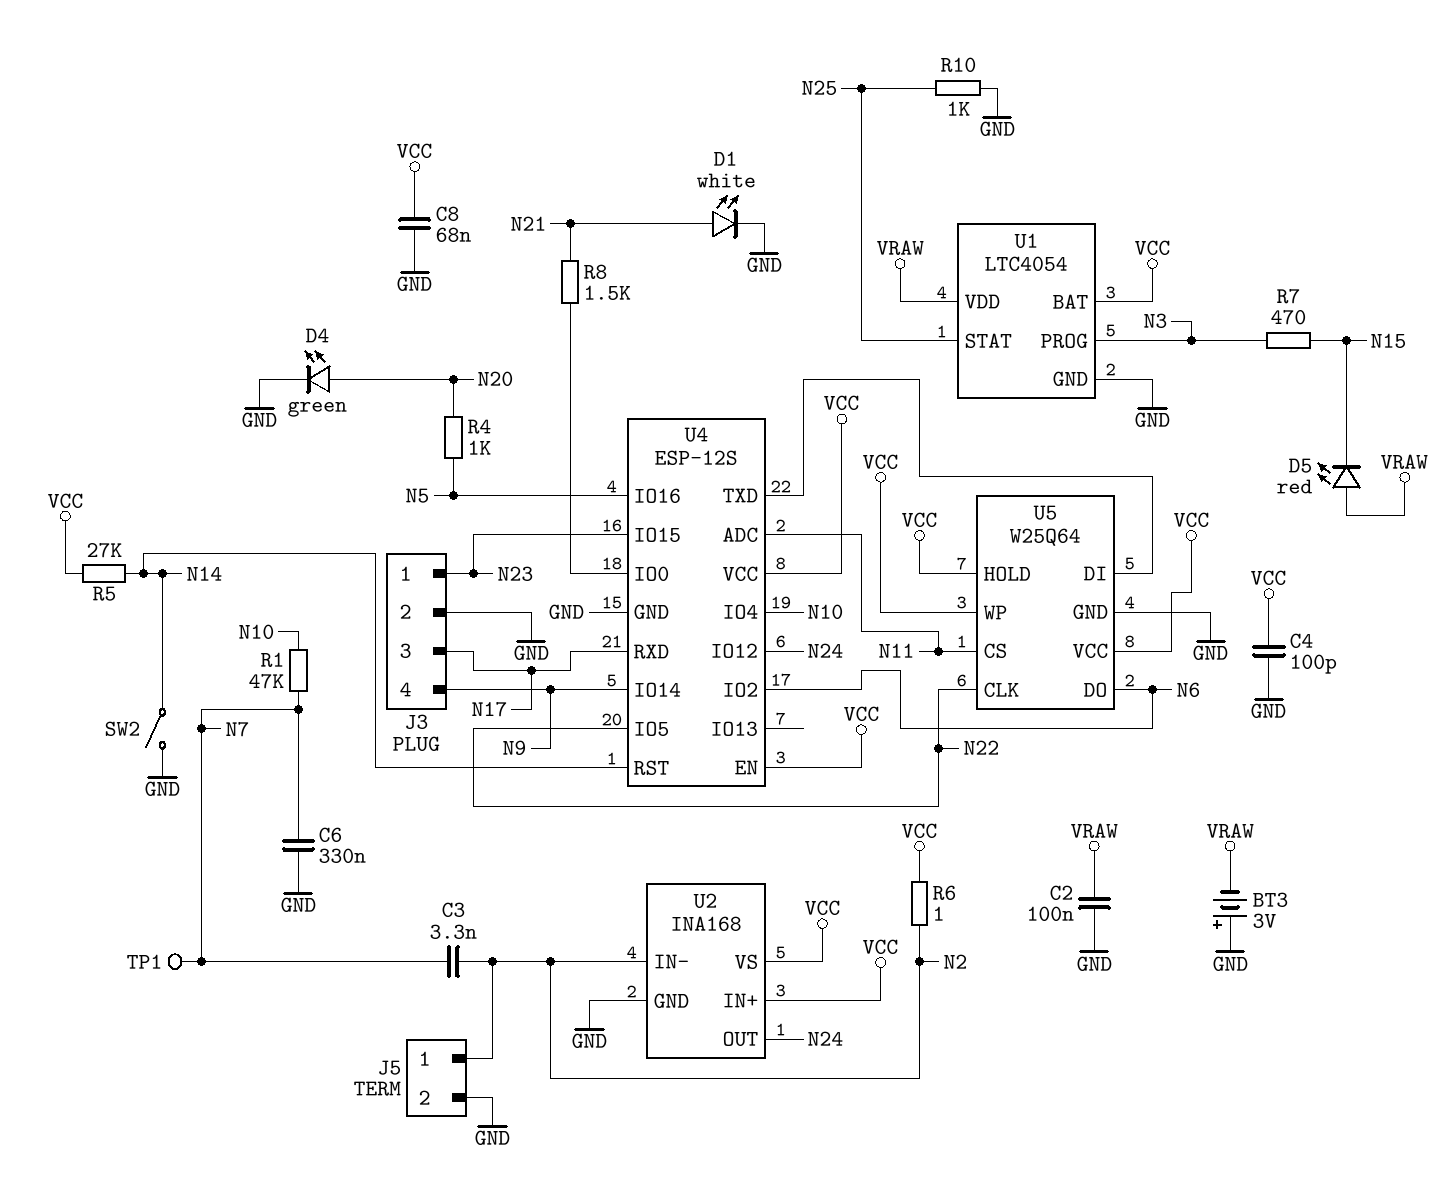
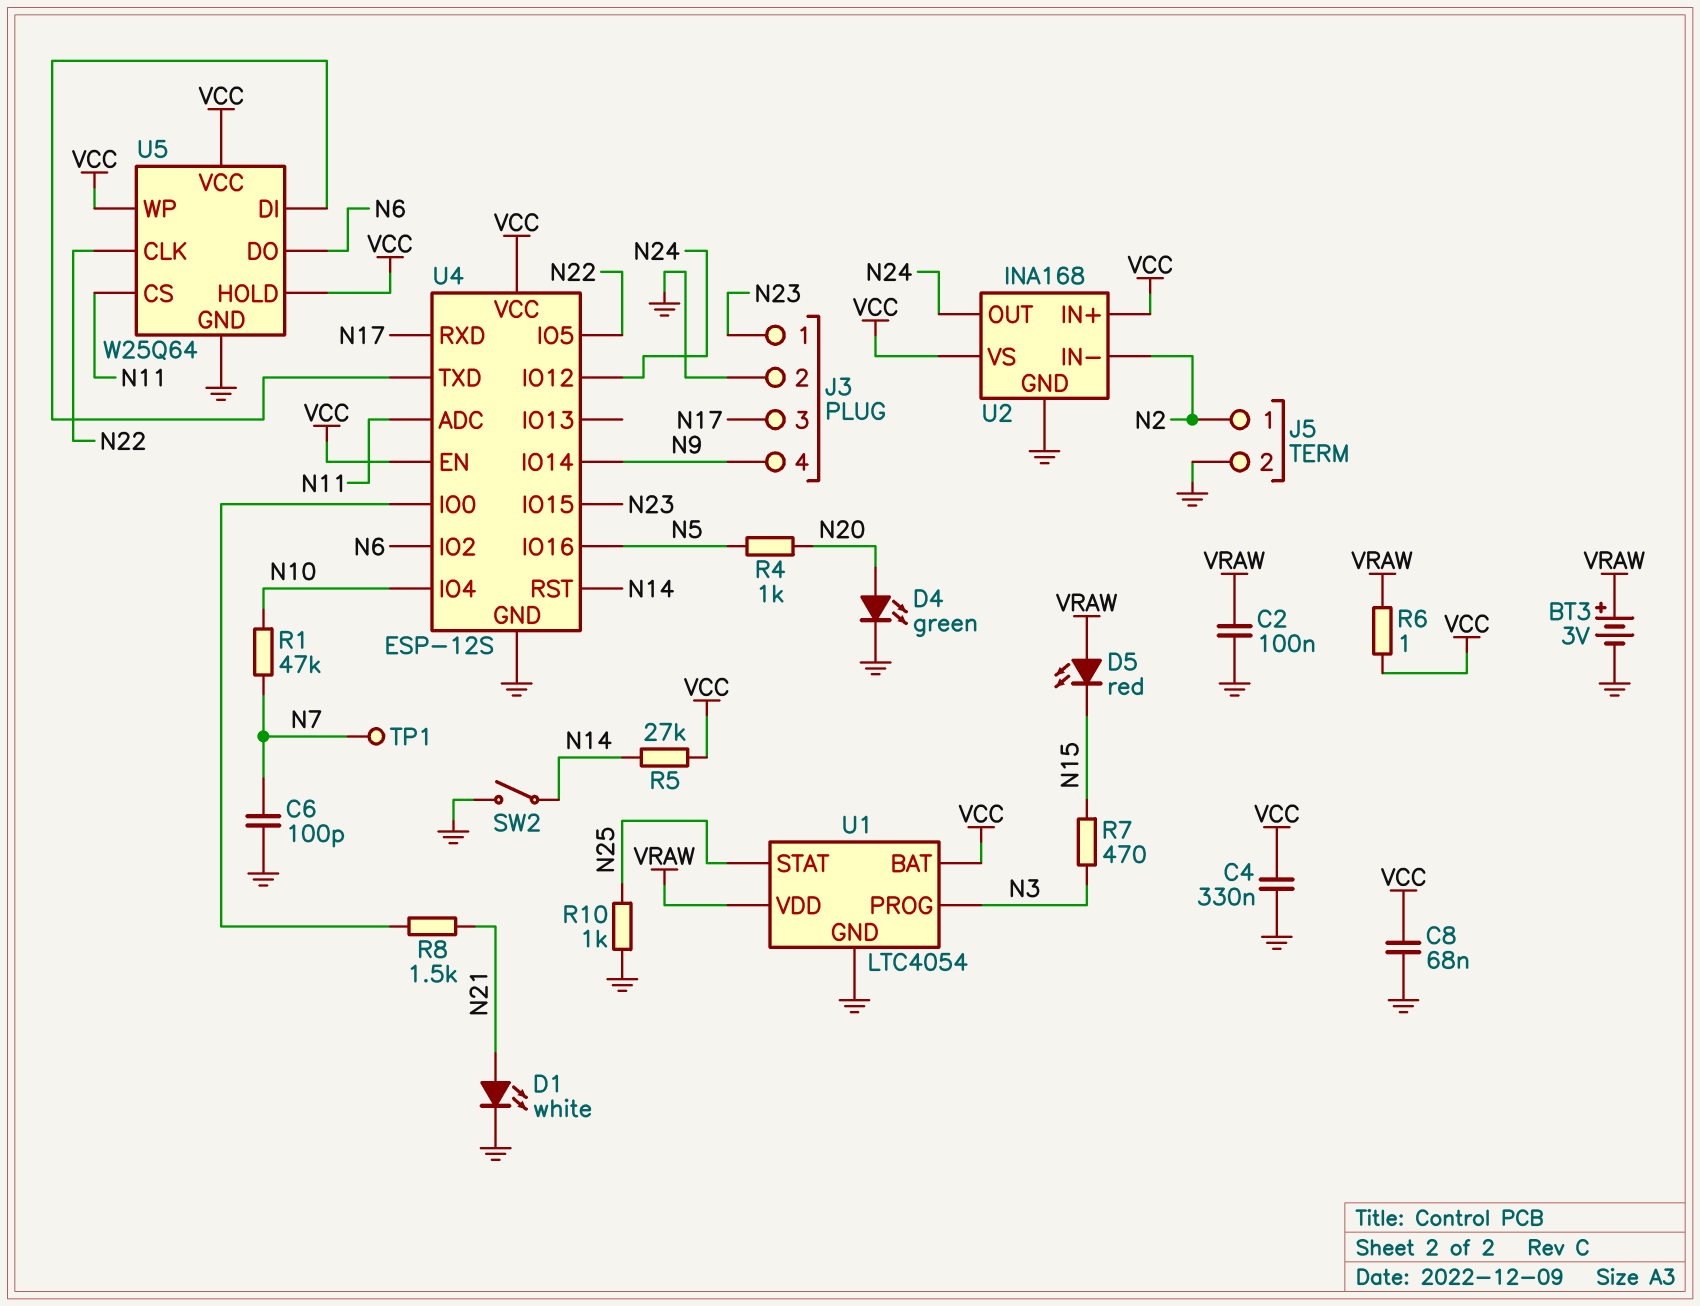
BT3: 3V (plus GND, minus VRAW) -> 3V (plus VRAW, minus GND)
C3: 3.3nF (N2, N7) -> none
C4: 100pF (GND, VCC) -> 330nF (GND, VCC)
C6: 330nF (GND, N7) -> 100pF (GND, N7)
R6: 1 (N2, VCC) -> 1 (VCC, VRAW)

